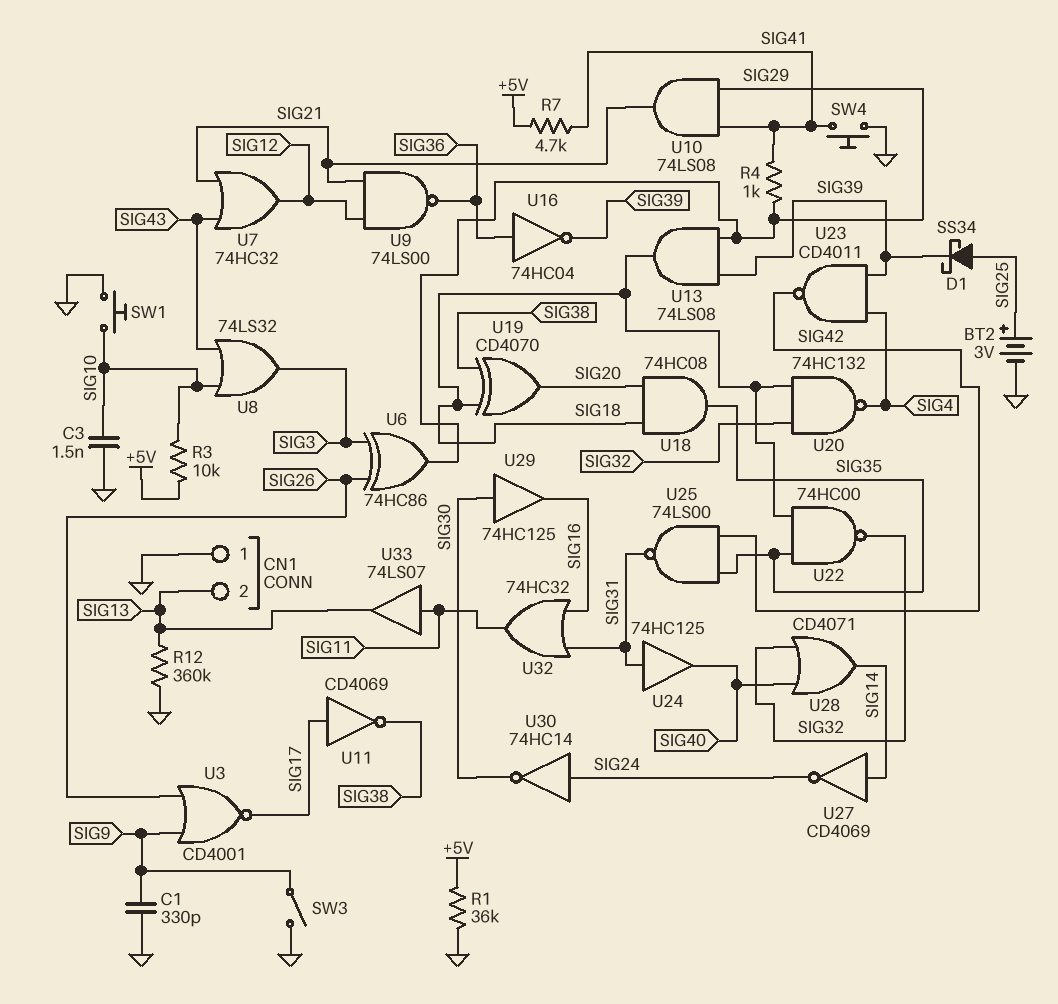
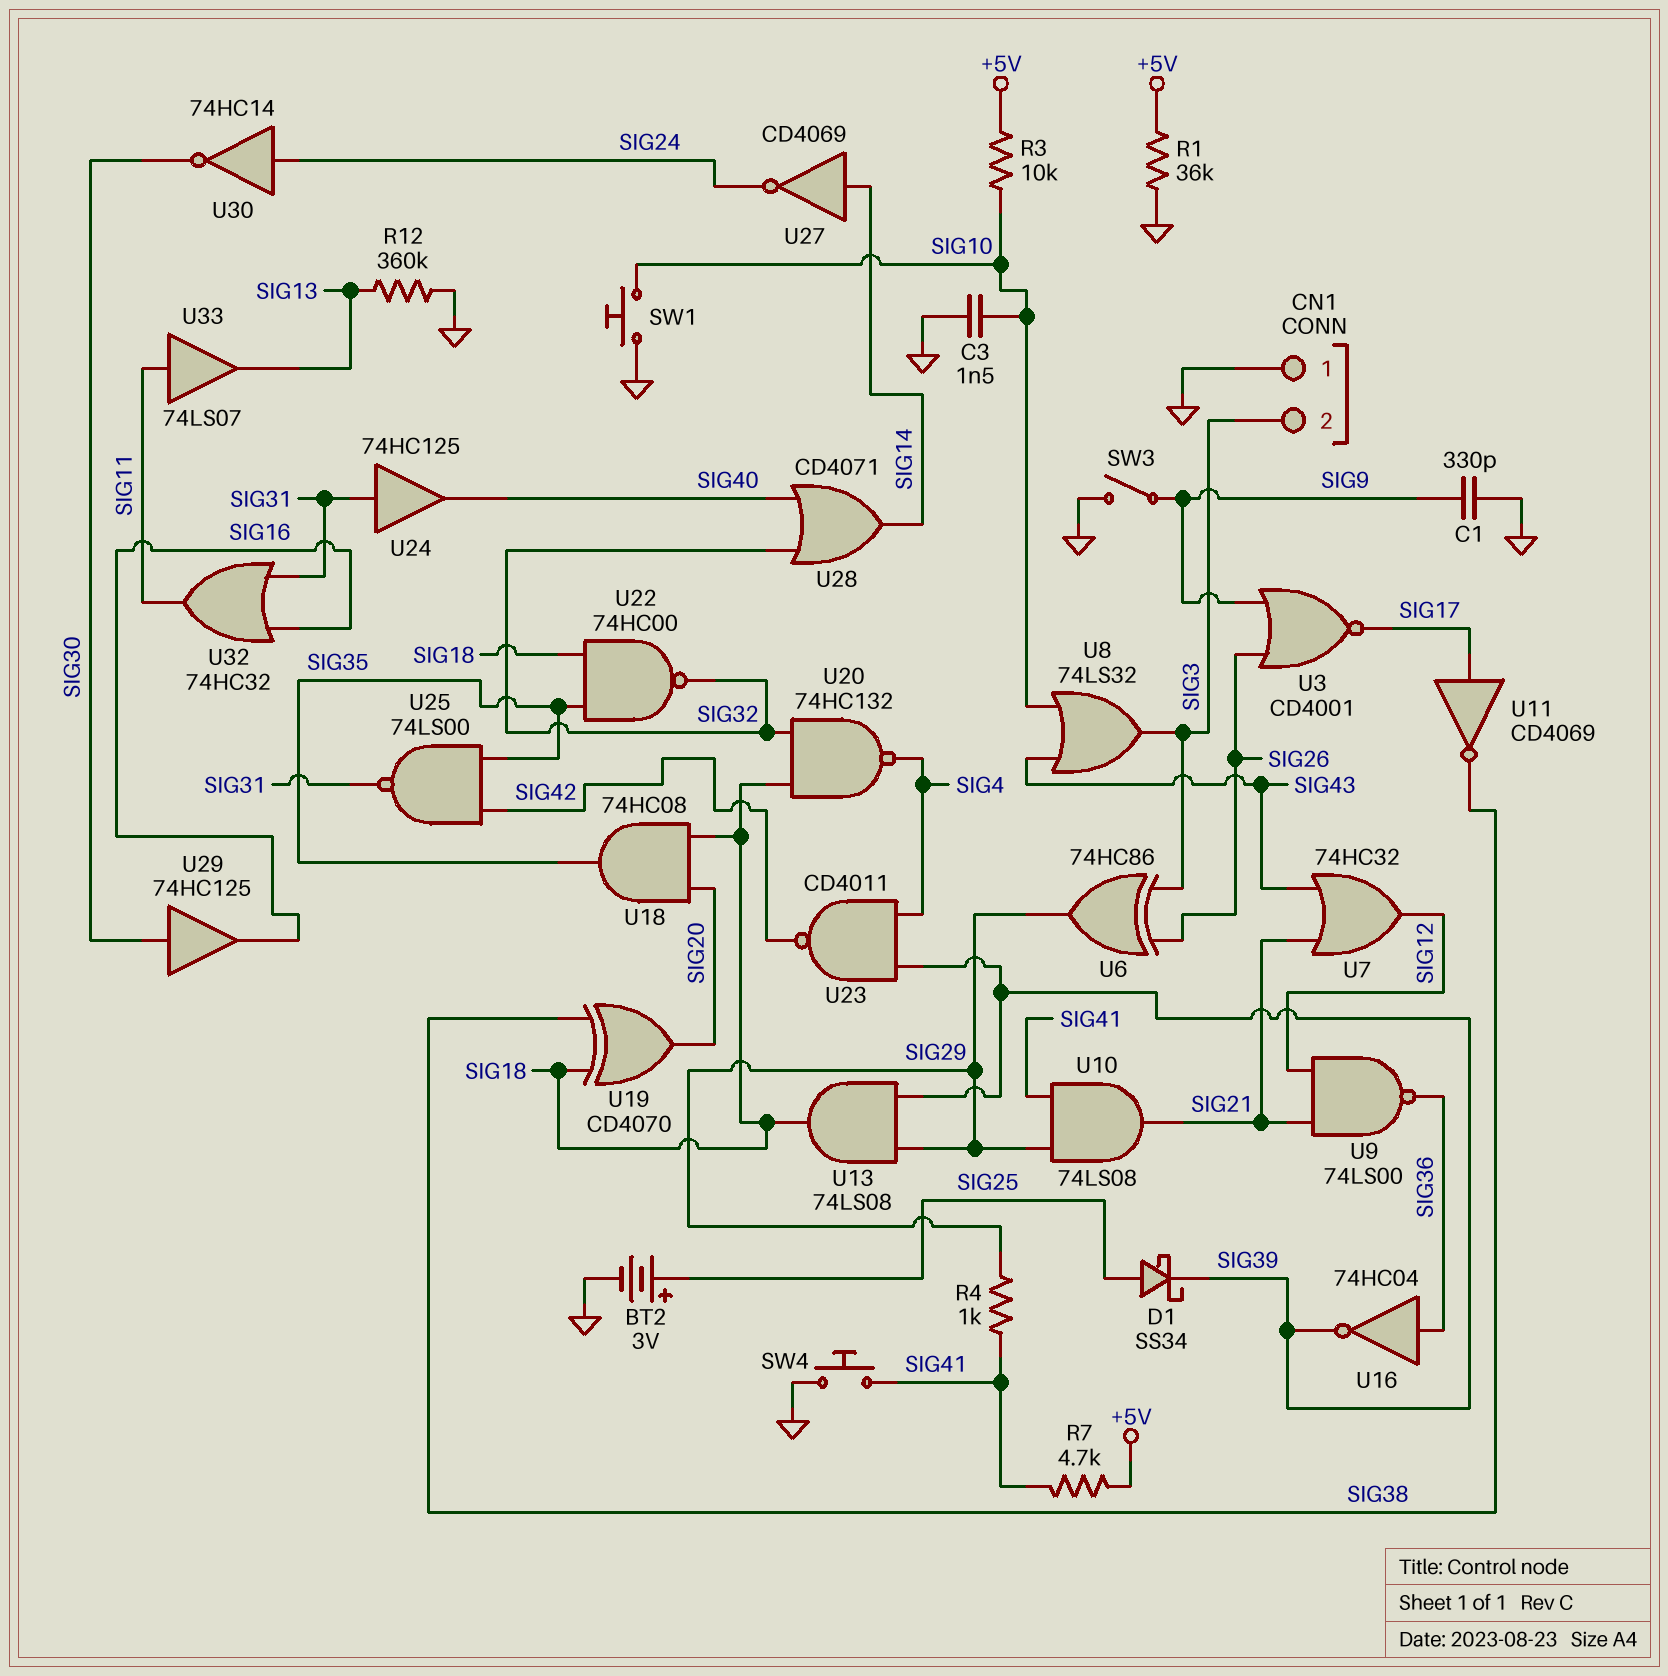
CN1 pin 2: SIG13 -> SIG3

